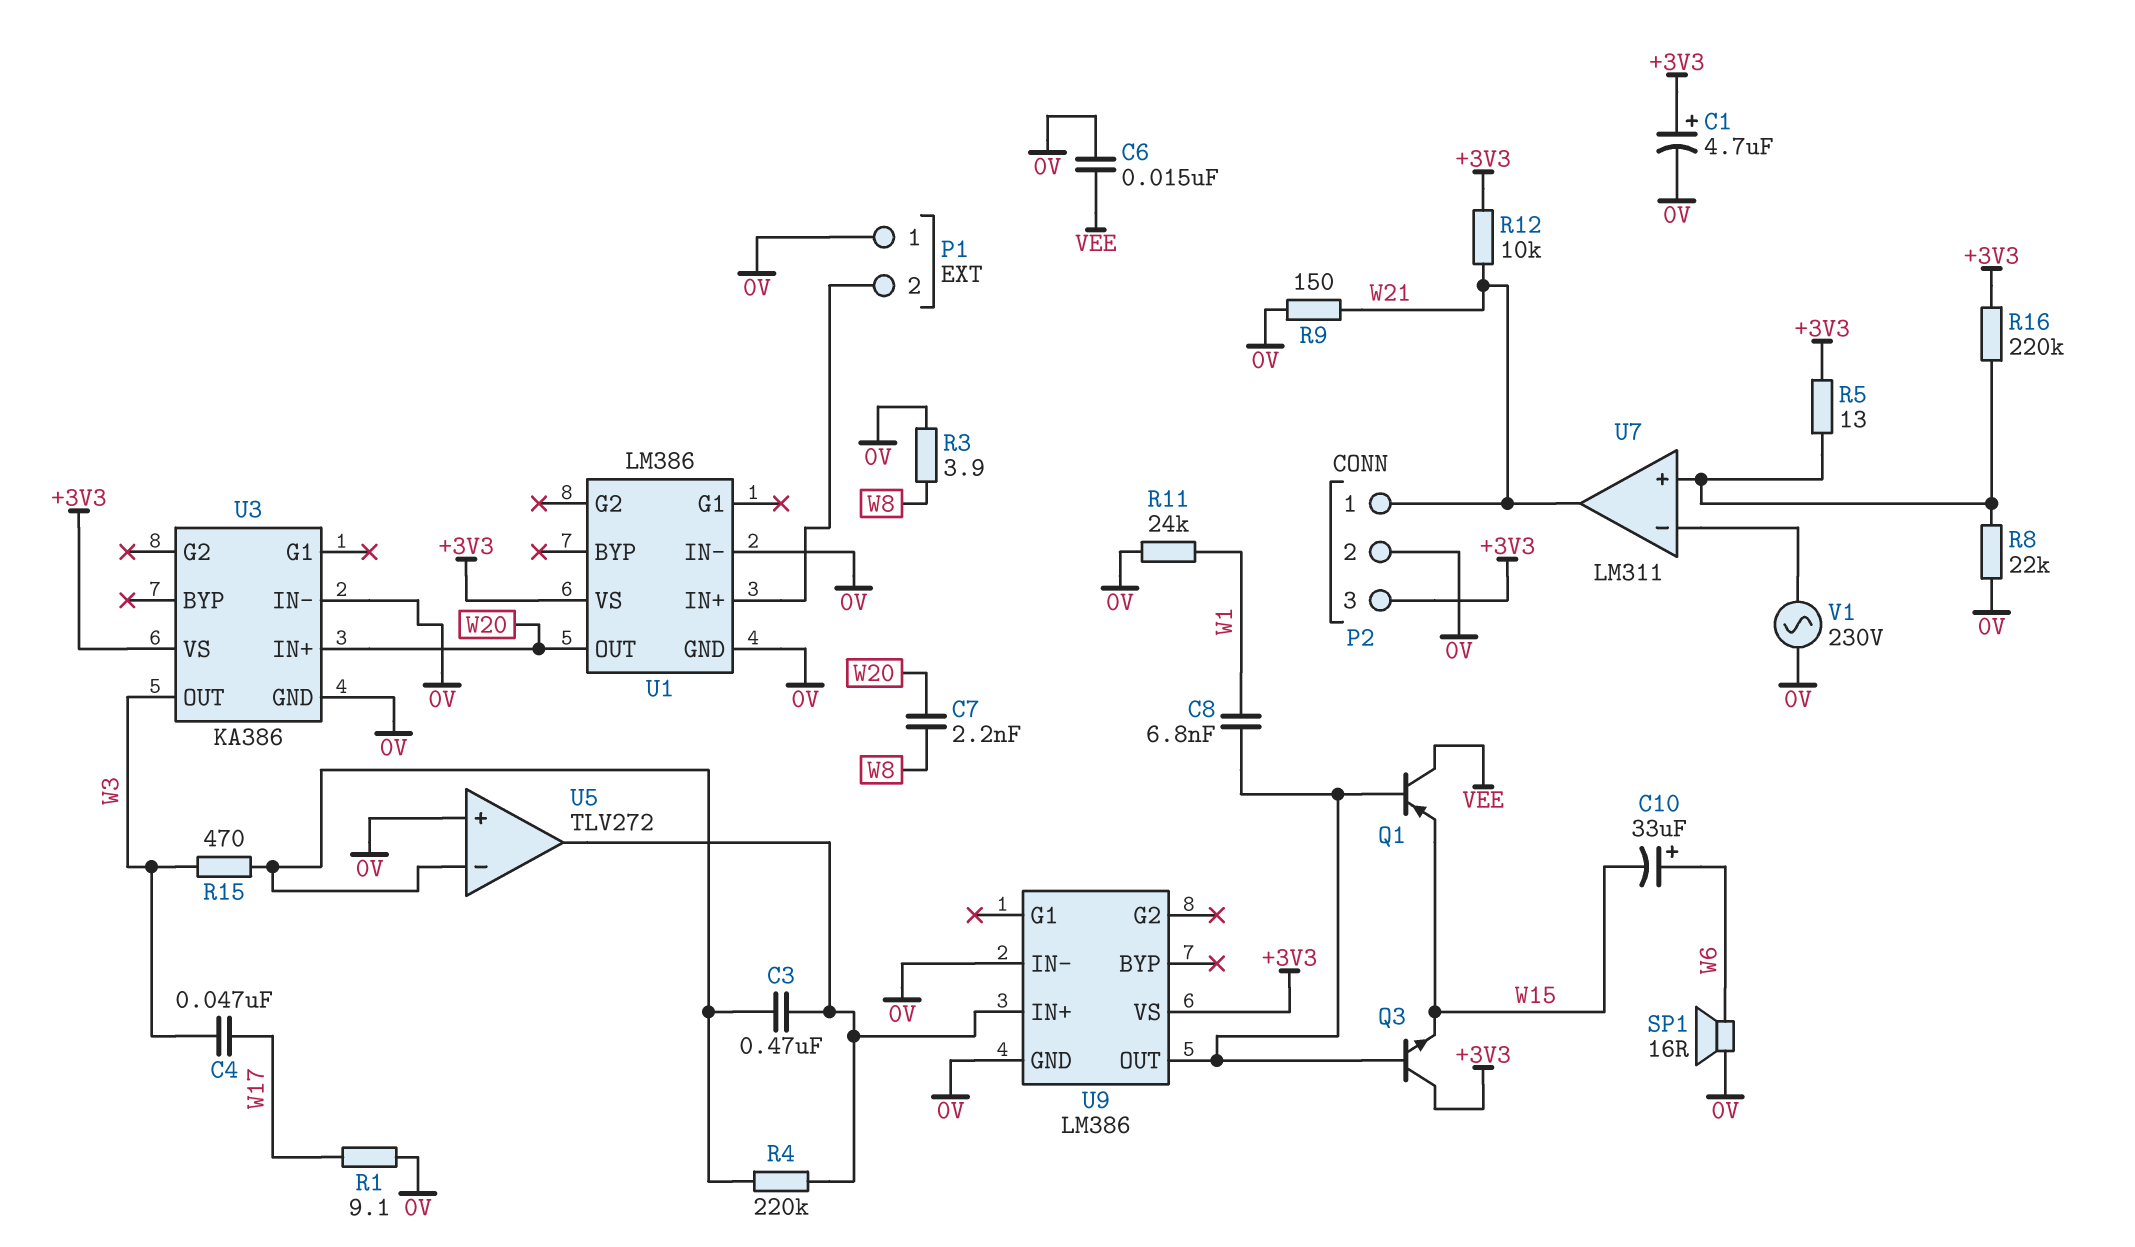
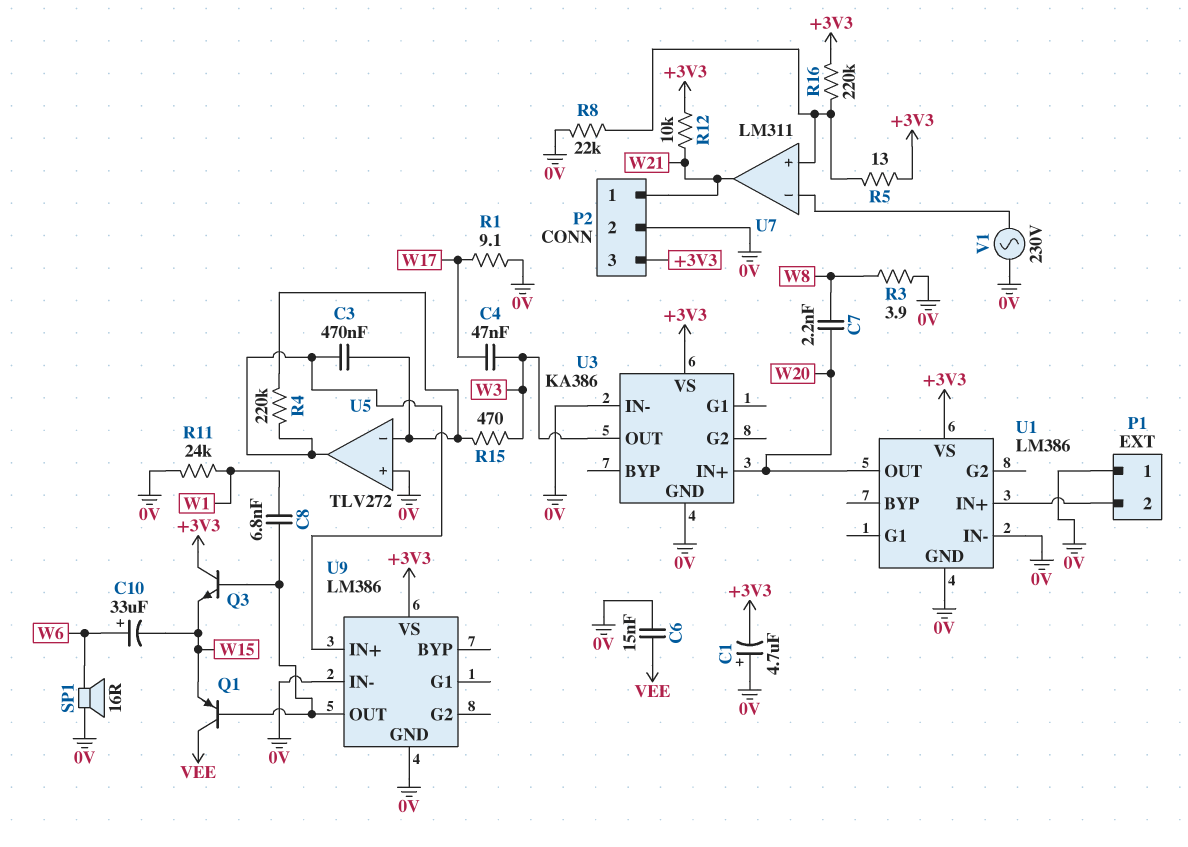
C1: 4.7uF (plus +3V3, minus 0V) -> 4.7uF (plus 0V, minus +3V3)
R9: 150 (0V, W21) -> none

